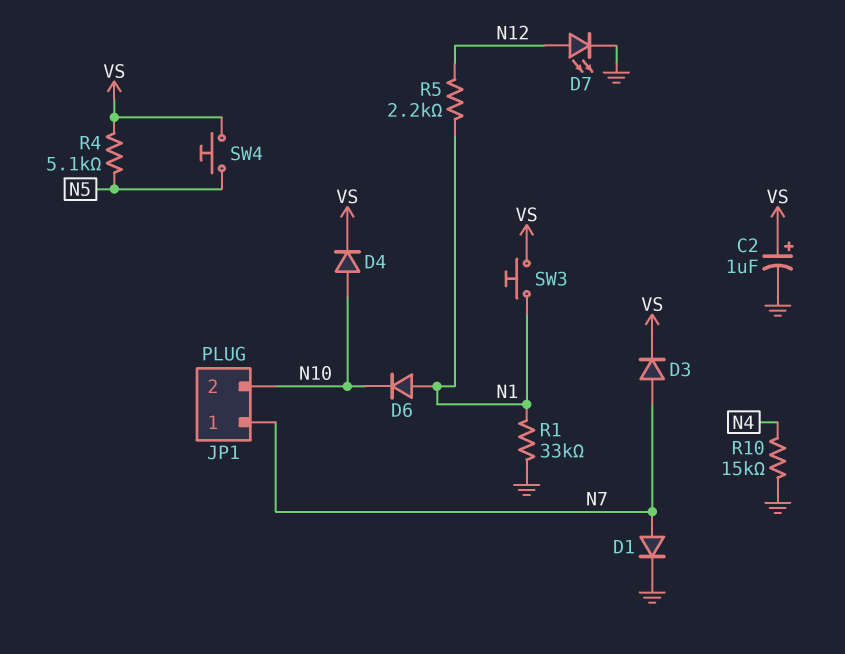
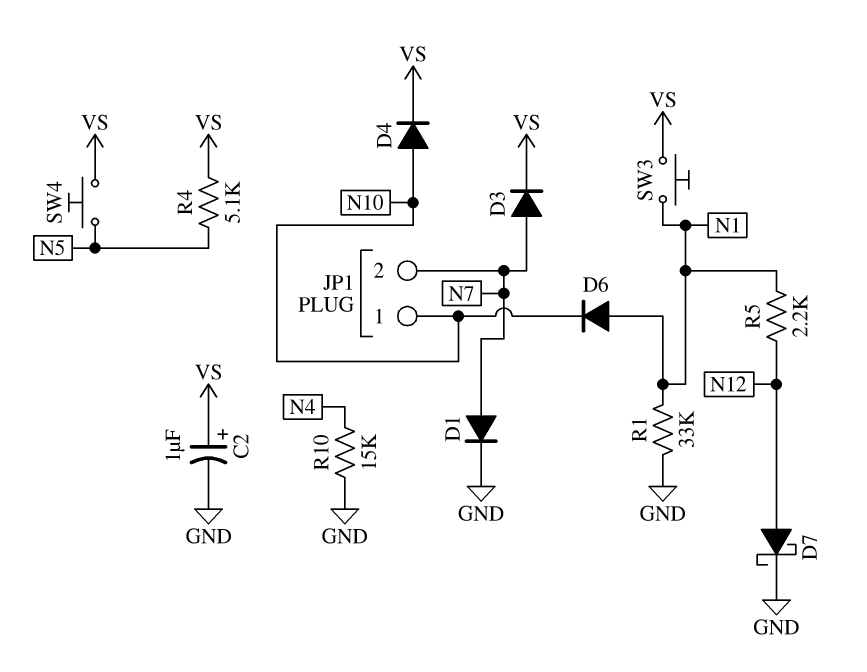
D7: LED (A N12, K GND) -> schottky (A N12, K GND)
JP1 pin 1: N7 -> N10
JP1 pin 2: N10 -> N7

